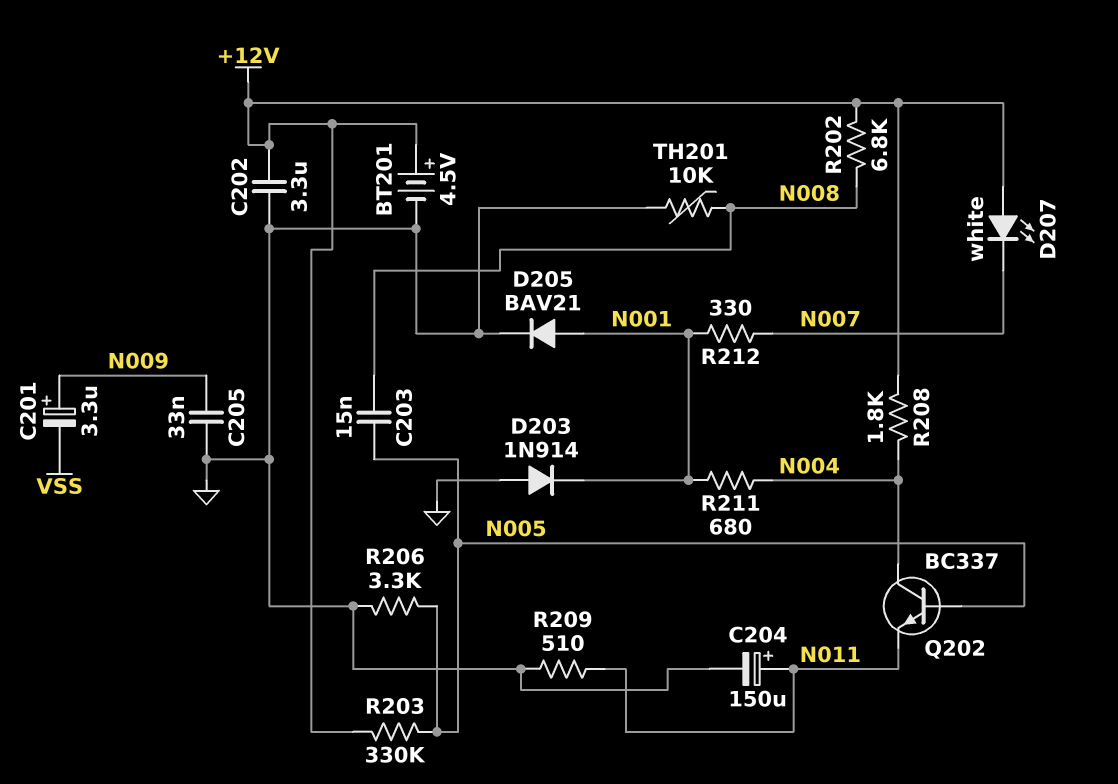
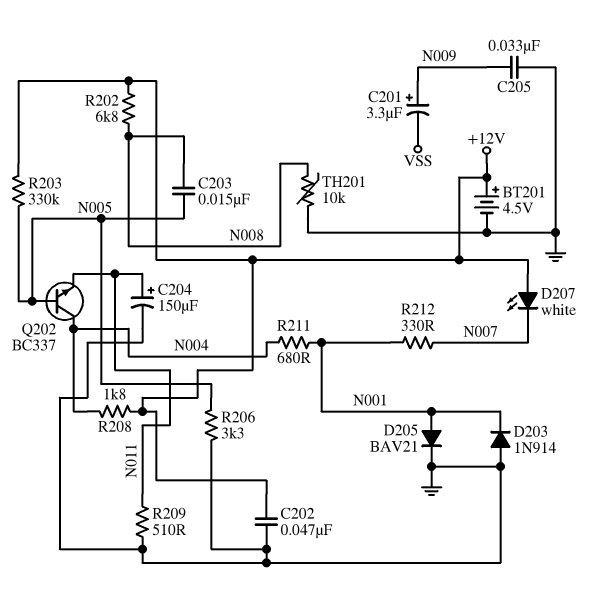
C202: 3.3uF (+12V, GND) -> 47nF (+12V, GND)

